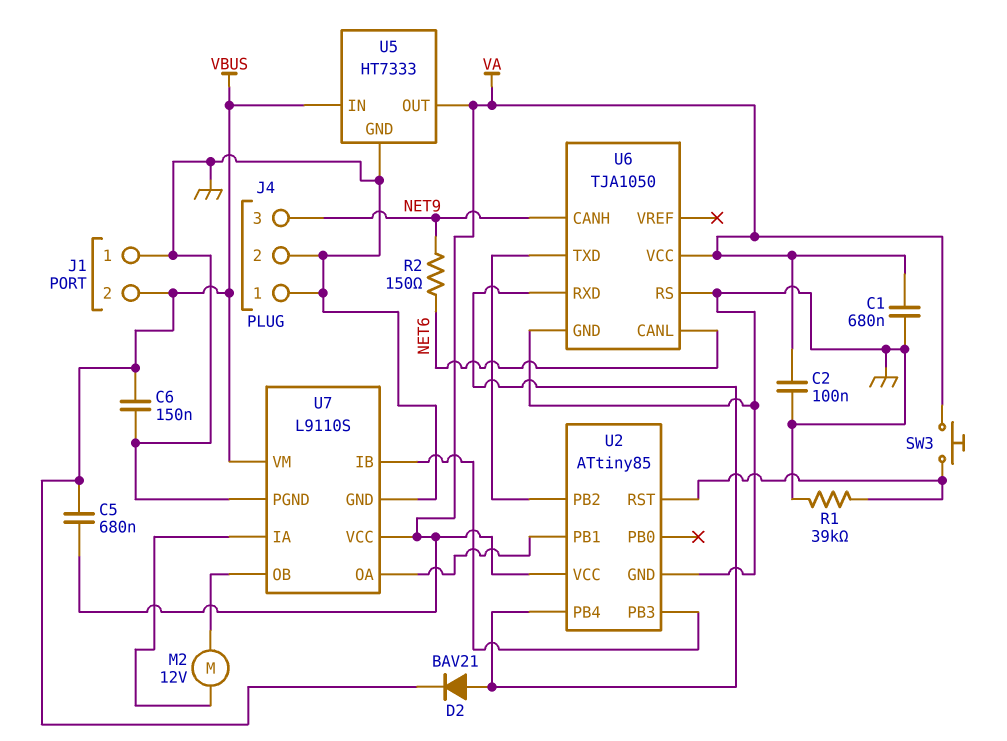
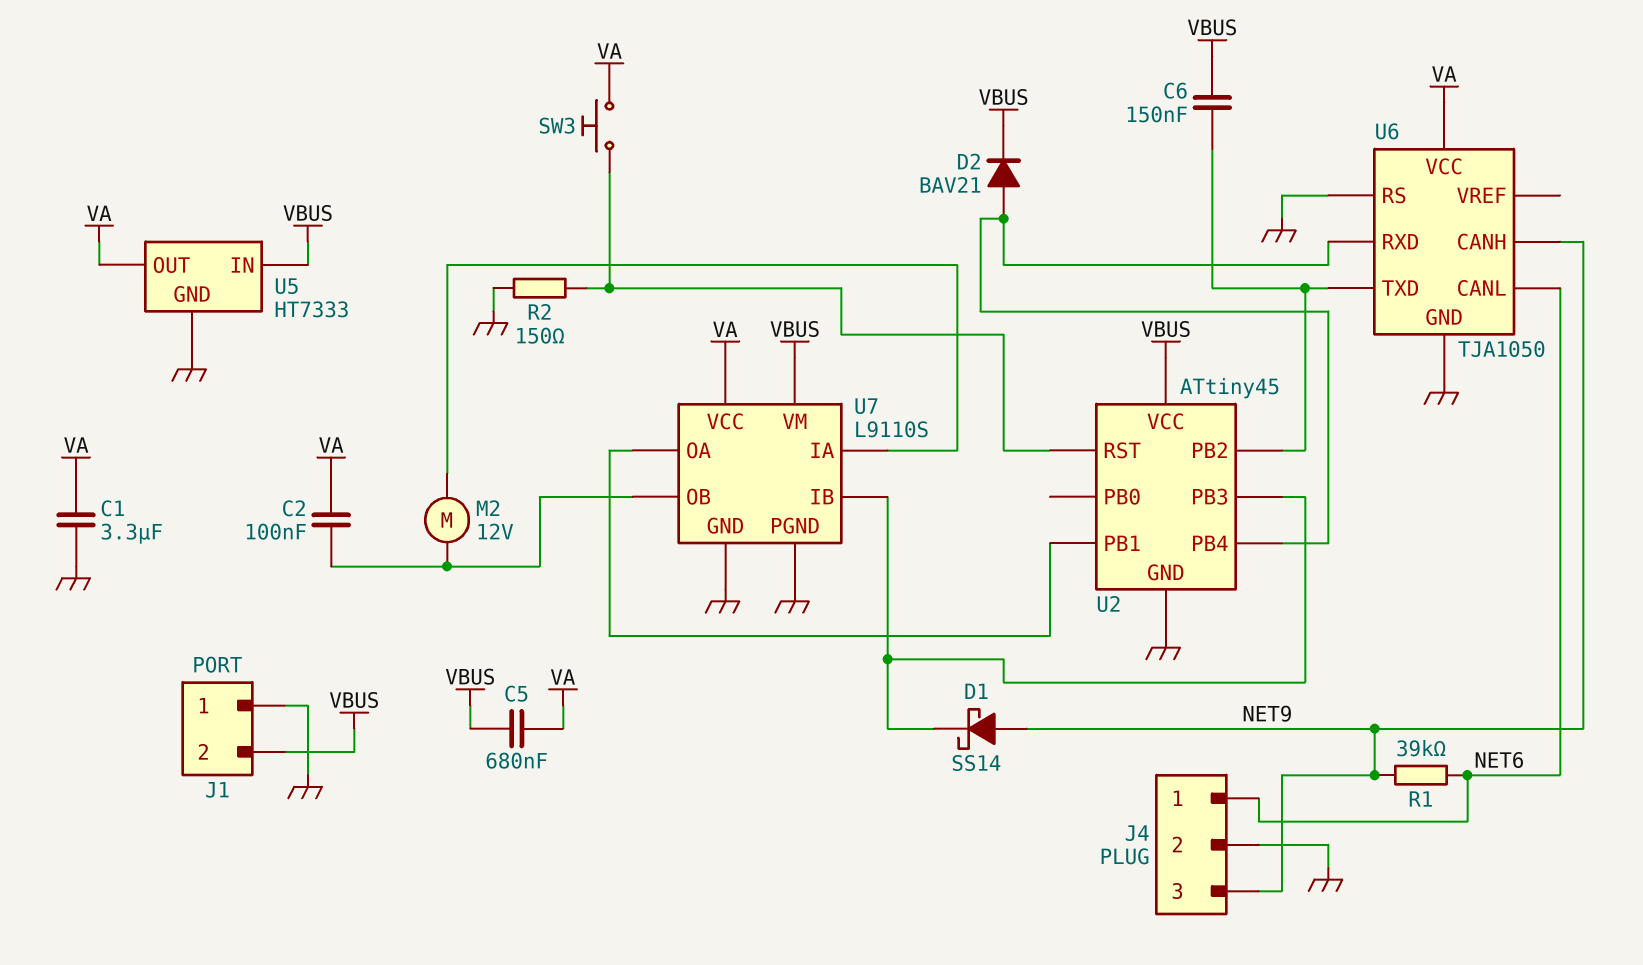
C1: 680nF (GND, VA) -> 3.3uF (GND, VA)
C2: 100nF (GND, VA) -> 100nF (U7/OB, VA)
C6: 150nF (GND, VBUS) -> 150nF (U2/PB2, VBUS)
D1: none -> schottky SS14 (A NET9, K U2/PB3)
J4 pin 1: GND -> NET6
R1: 39k (GND, U2/RST) -> 39k (NET6, NET9)
R2: 150 (NET6, NET9) -> 150 (GND, U2/RST)
U2: ATtiny85 -> ATtiny45
U2 pin VCC: VA -> VBUS

